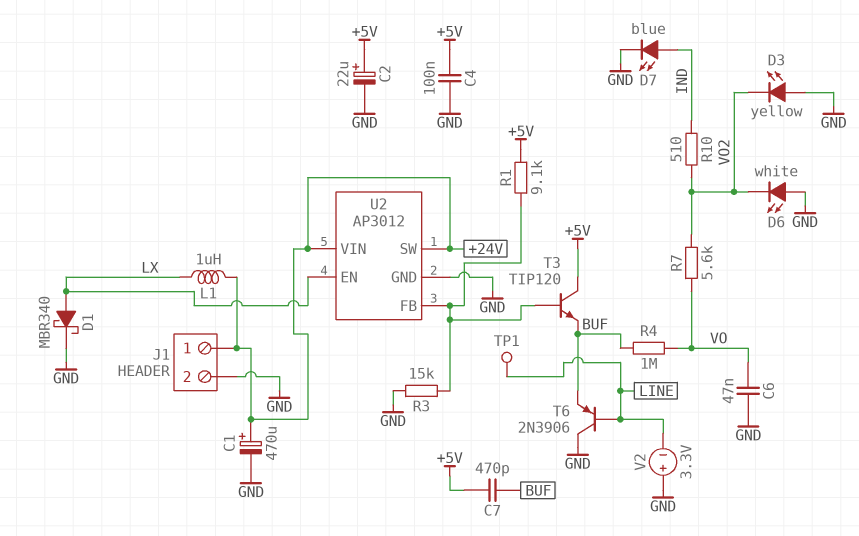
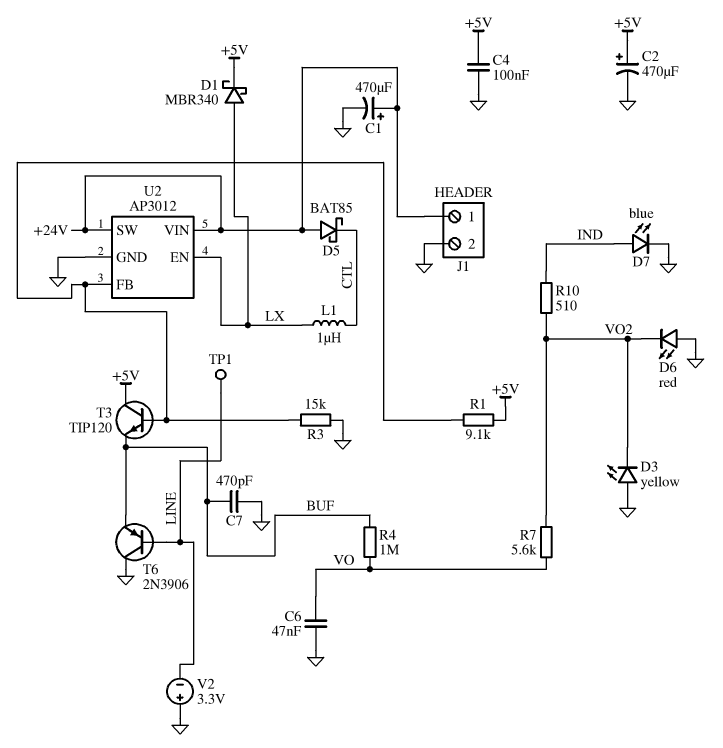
C2: 22uF (plus +5V, minus GND) -> 470uF (plus +5V, minus GND)
C7: 470pF (+5V, BUF) -> 470pF (BUF, GND)
D1: schottky MBR340 (A LX, K GND) -> schottky MBR340 (A LX, K +5V)
D5: none -> schottky BAT85 (A +24V, K CTL)
D6: LED white (A GND, K VO2) -> LED red (A GND, K VO2)
L1: 1uH (+24V, LX) -> 1uH (CTL, LX)

